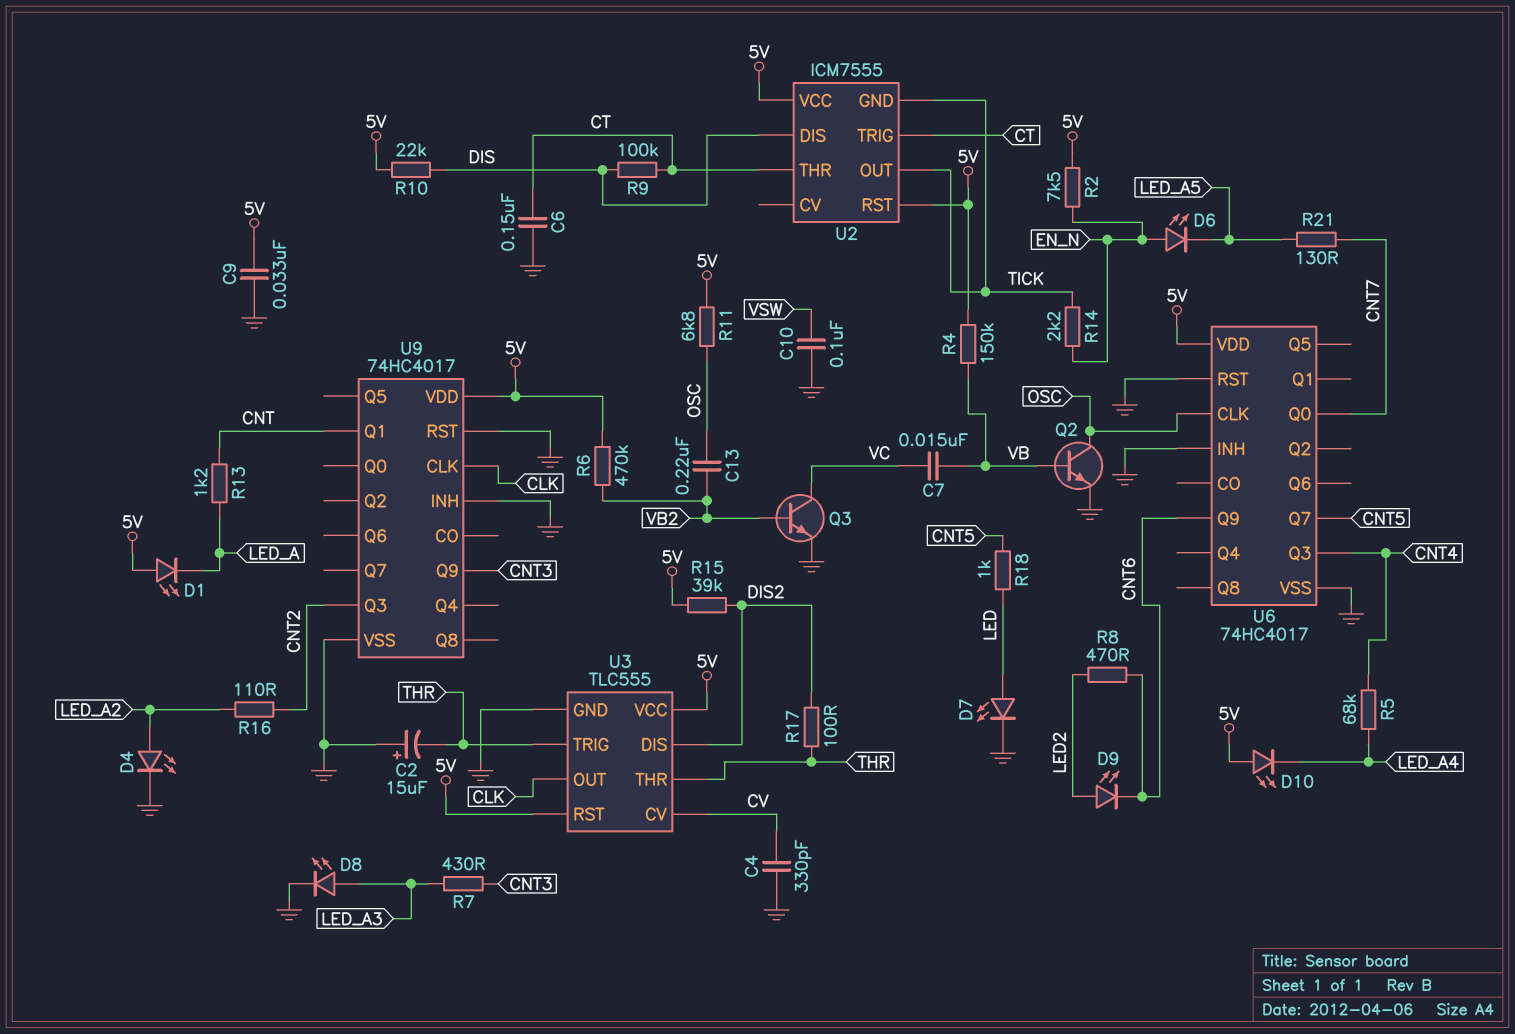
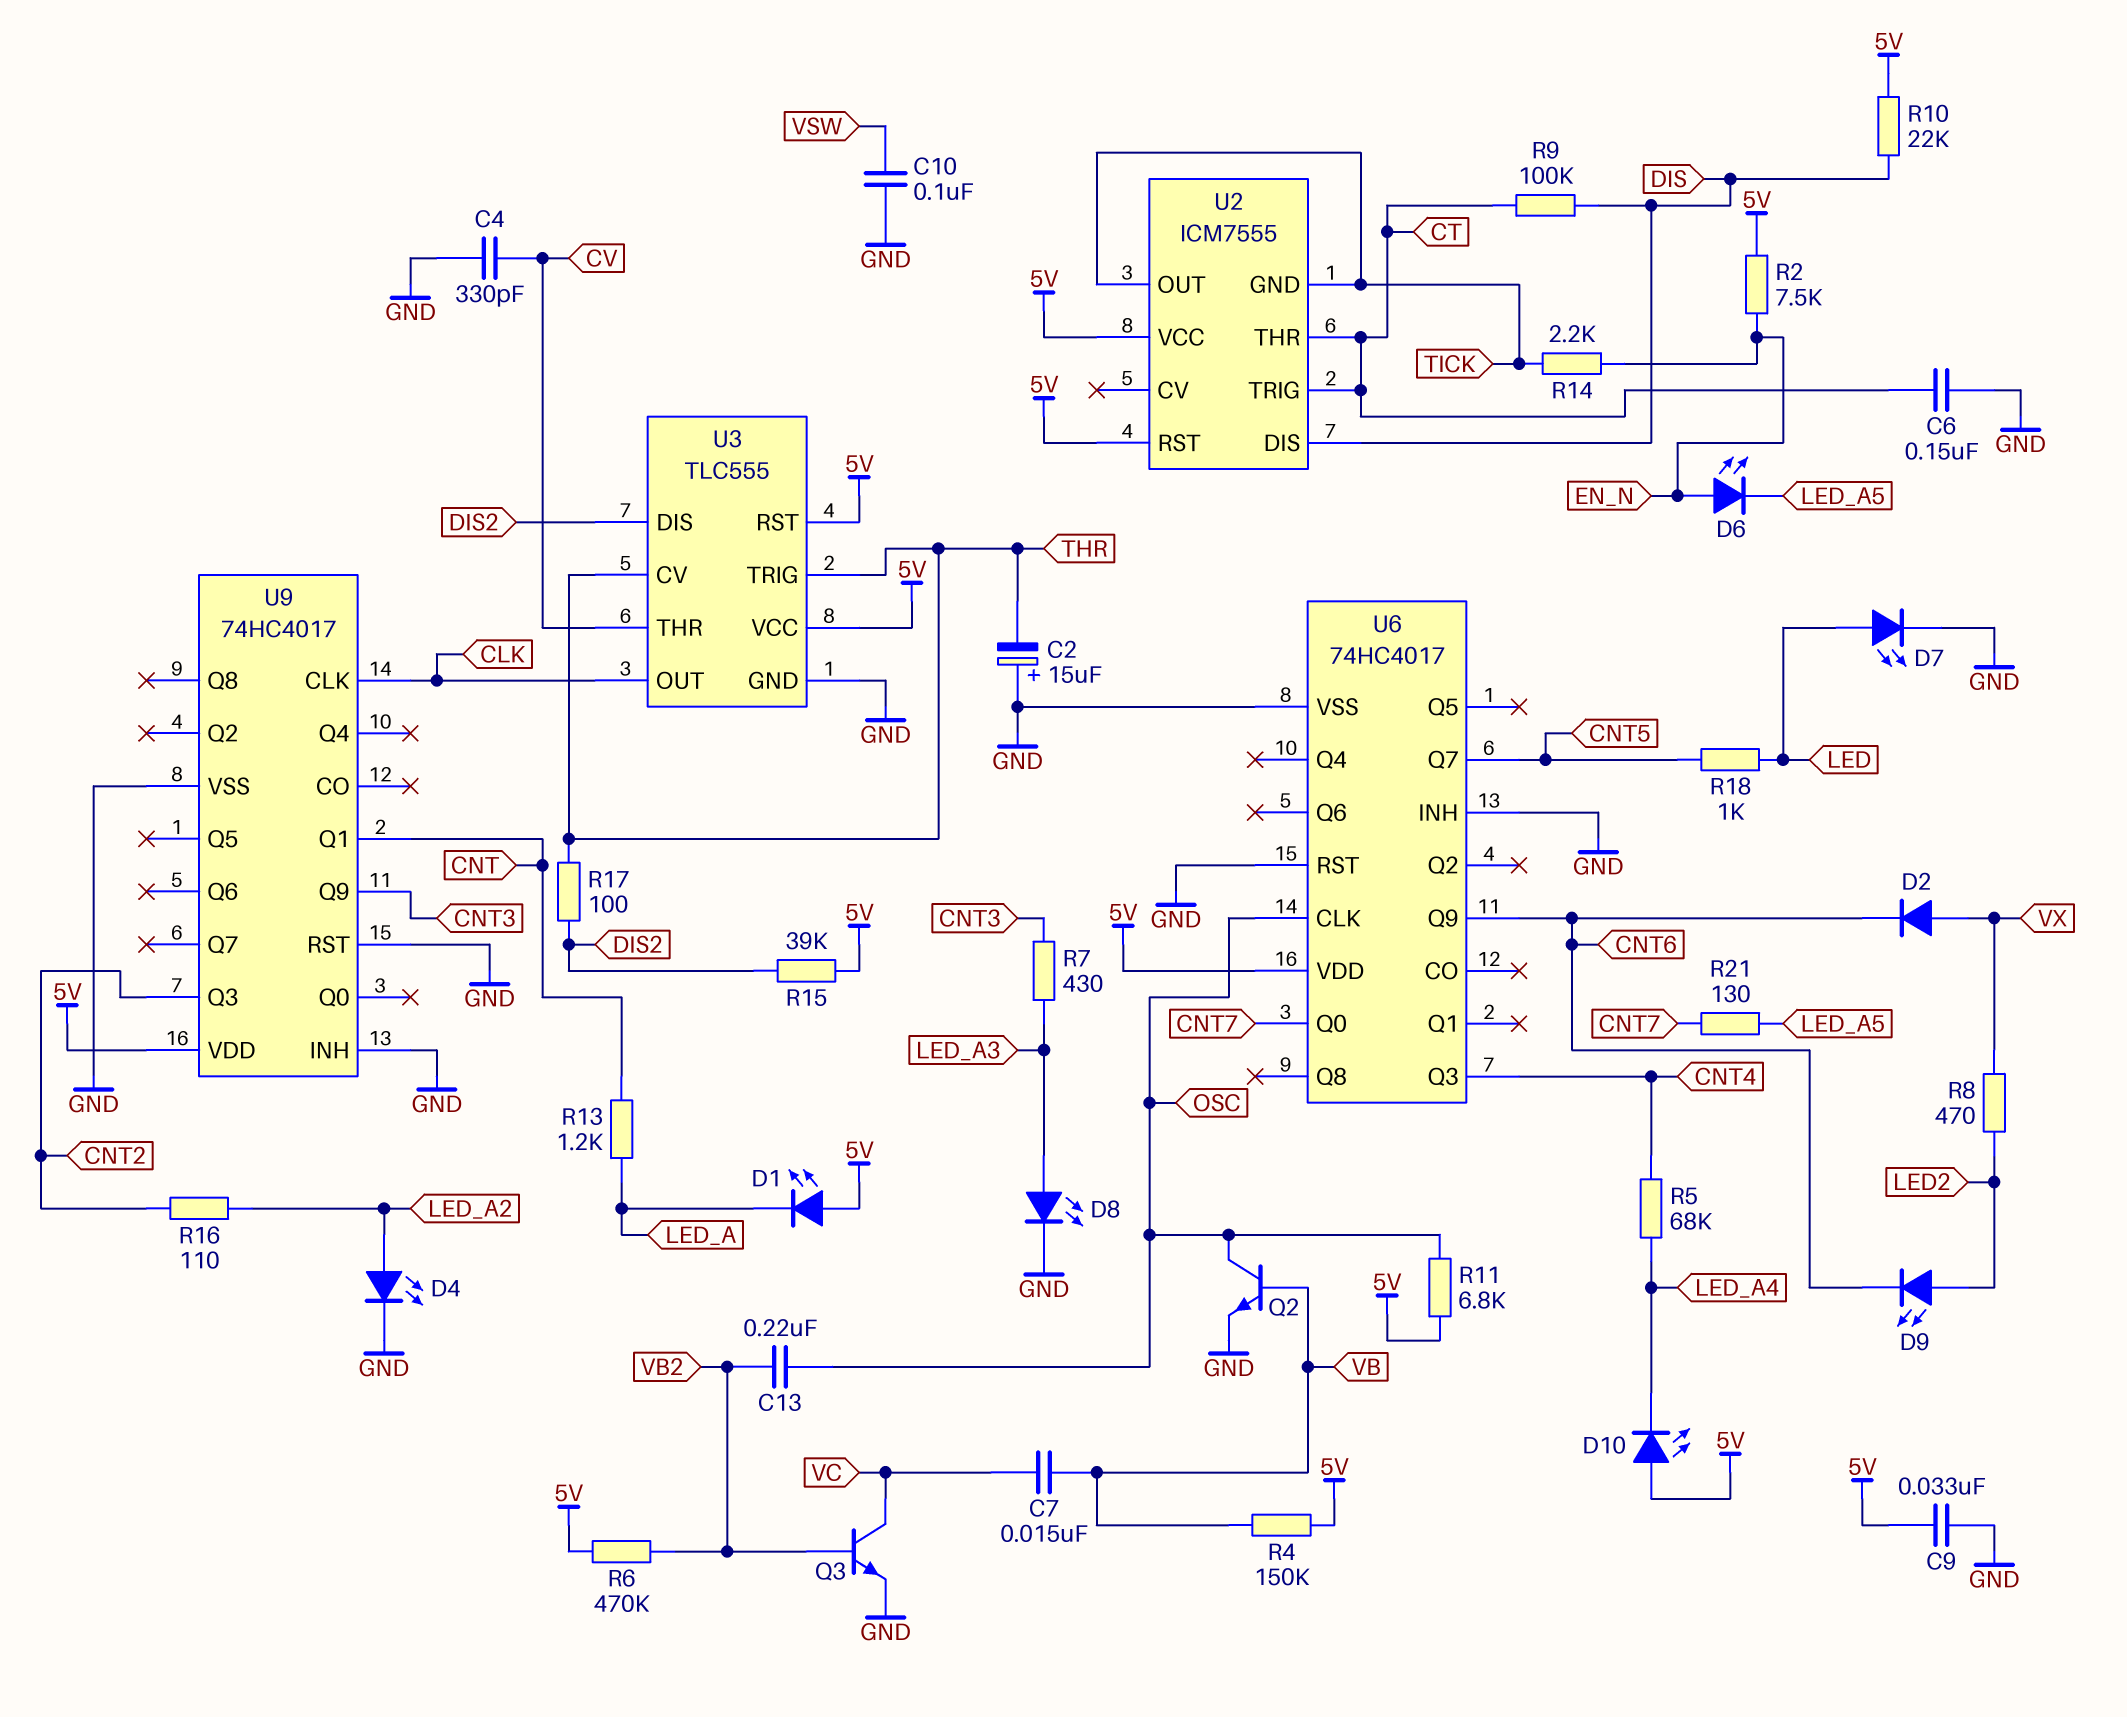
D2: none -> diode (A VX, K CNT6)
R8: 470 (CNT6, LED2) -> 470 (LED2, VX)
U3 pin CV: CV -> THR
U3 pin THR: THR -> CV

